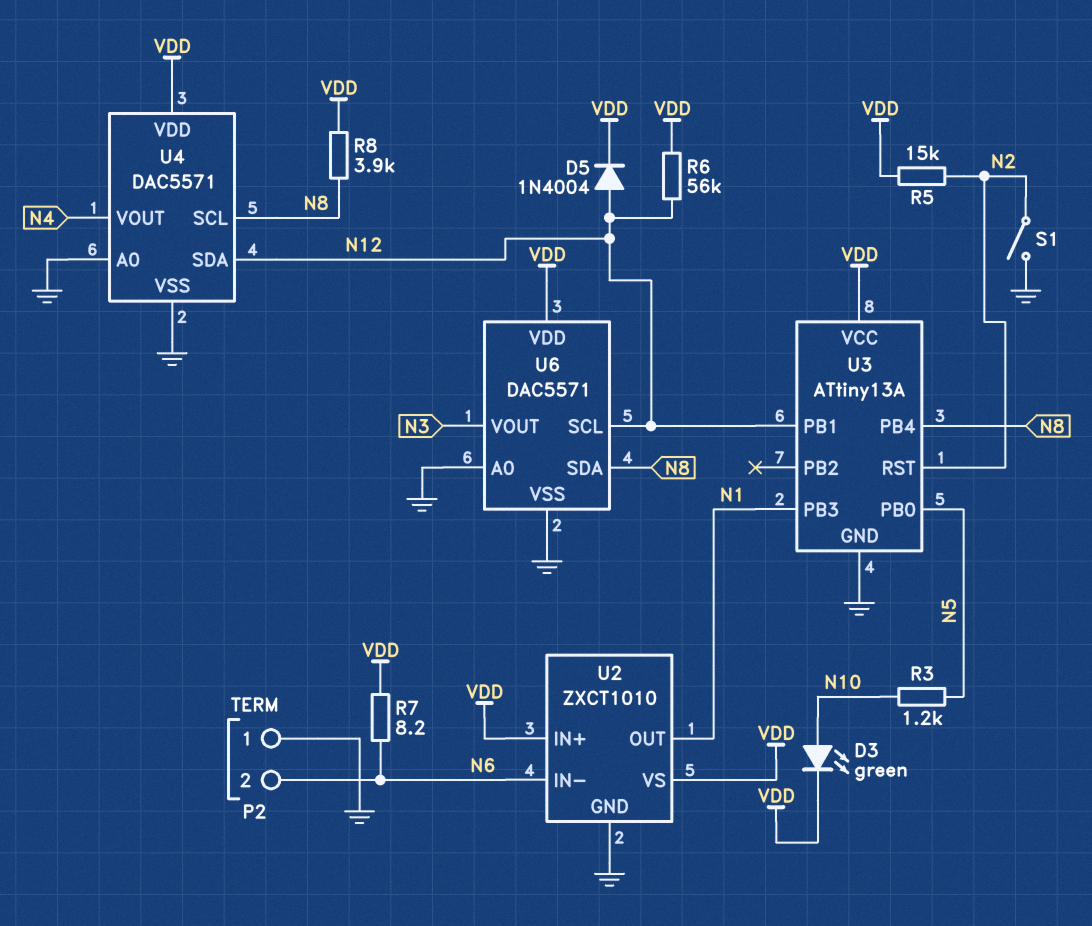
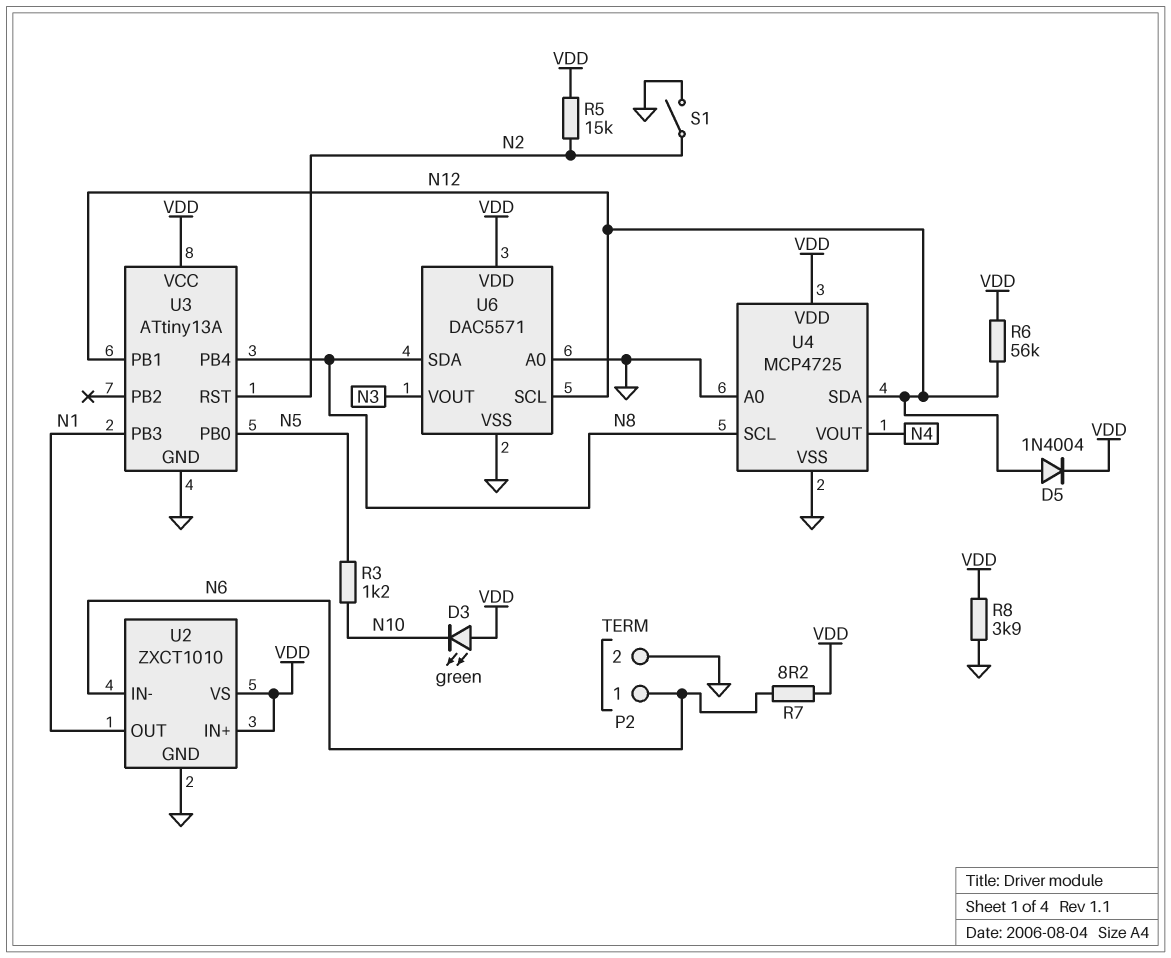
D3: LED green (A N10, K VDD) -> LED green (A VDD, K N10)
P2 pin 1: GND -> N6
P2 pin 2: N6 -> GND
R8: 3.9k (N8, VDD) -> 3.9k (GND, VDD)
U4: DAC5571 -> MCP4725

